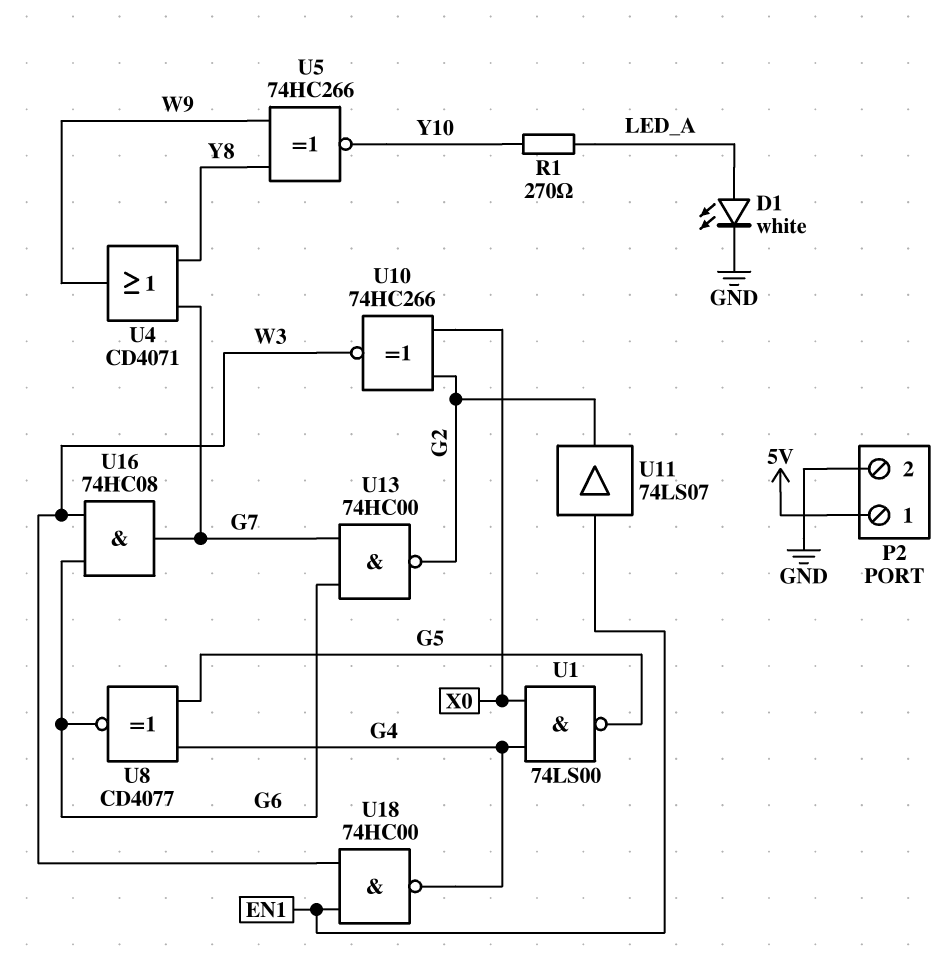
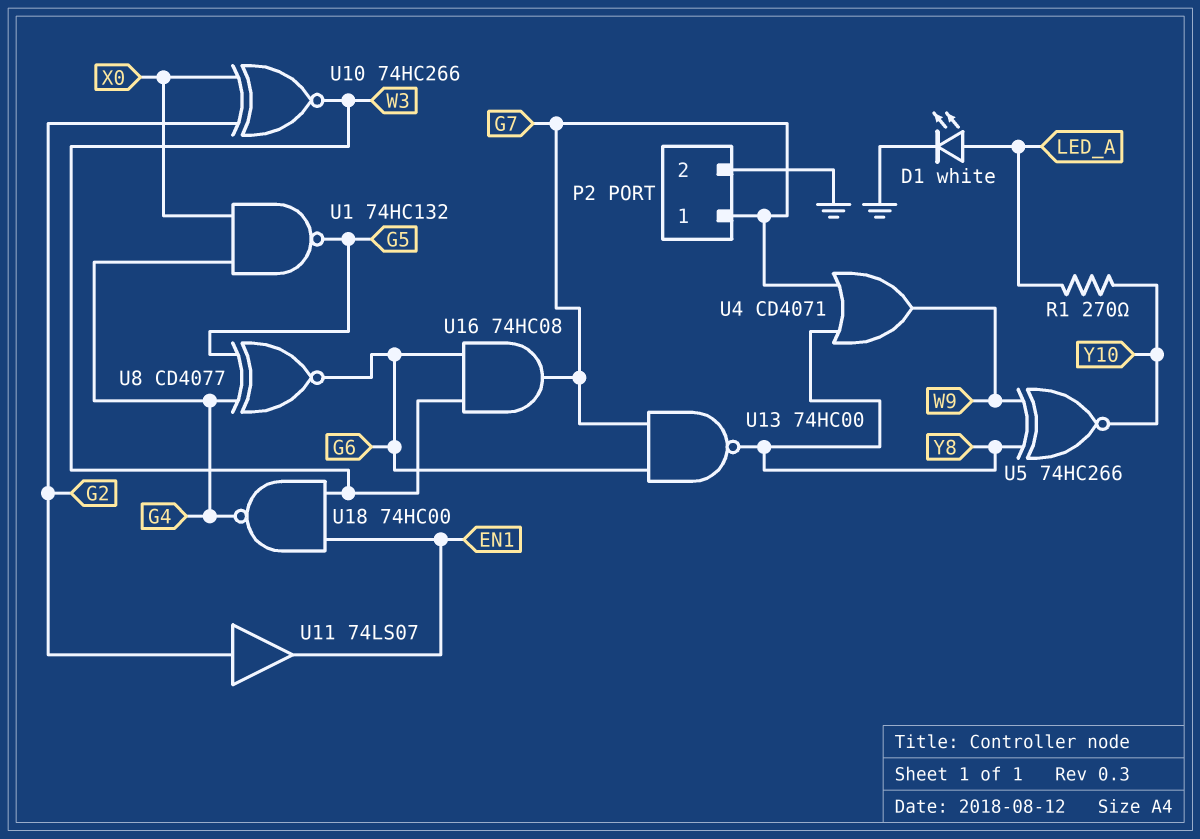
P2 pin 1: 5V -> G7
U1: NAND 74LS00 (in G4, in X0, out G5) -> NAND 74HC132 (in G4, in X0, out G5)
U11: buffer 74LS07 (in EN1, out G2) -> buffer 74LS07 (in G2, out EN1)
U13: NAND 74HC00 (in G6, in G7, out G2) -> NAND 74HC00 (in G6, in G7, out Y8)

